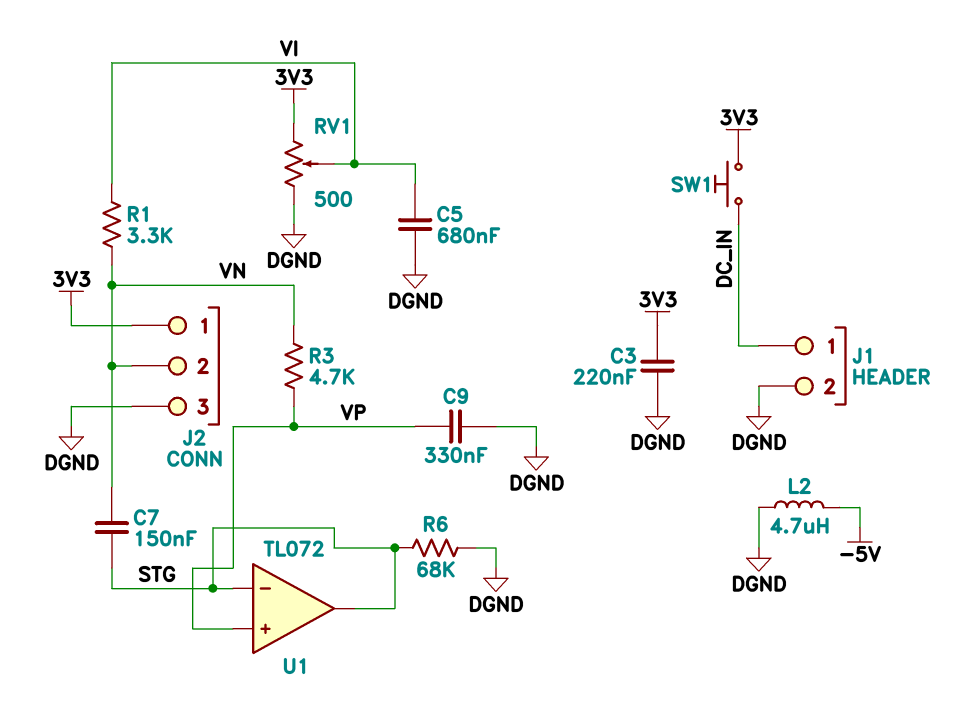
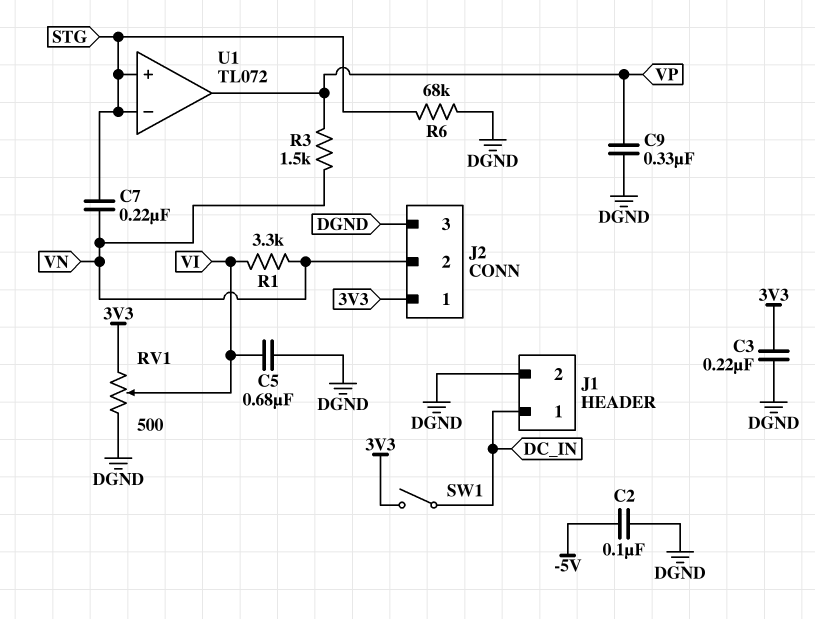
C2: none -> 100nF (-5V, DGND)
C7: 150nF (STG, VN) -> 220nF (STG, VN)
L2: 4.7uH (-5V, DGND) -> none
R3: 4.7k (VN, VP) -> 1.5k (VN, VP)
SW1: button (3V3, DC_IN) -> switch (3V3, DC_IN)
U1 pin in+: VP -> STG
U1 pin out: STG -> VP

